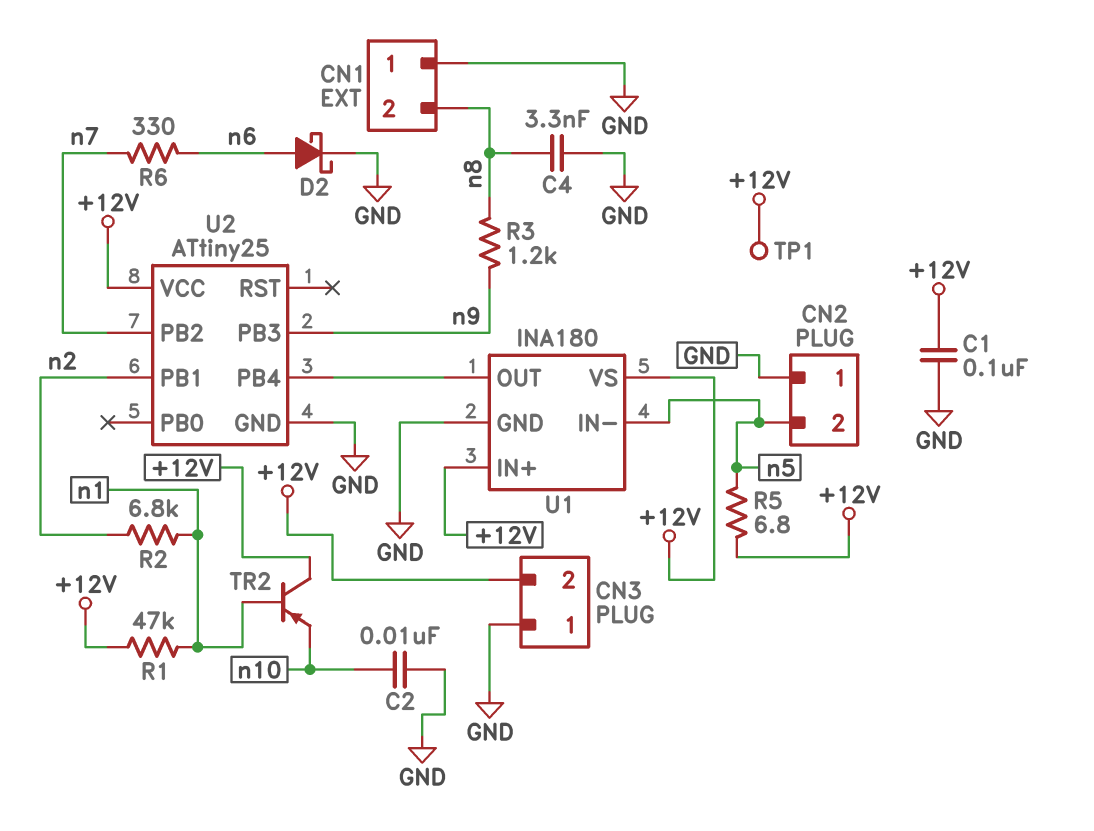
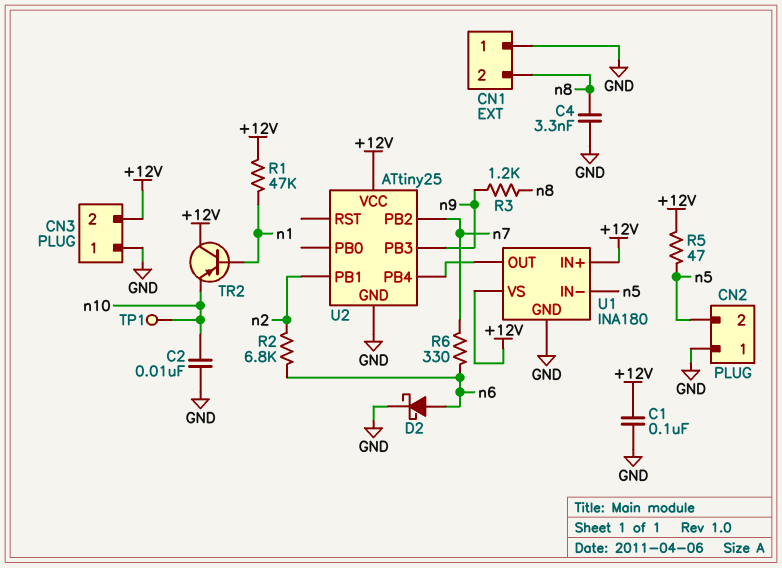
R2: 6.8k (n1, n2) -> 6.8k (n2, n6)
R5: 6.8 (+12V, n5) -> 47 (+12V, n5)
TP1: test point (+12V) -> test point (n10)

